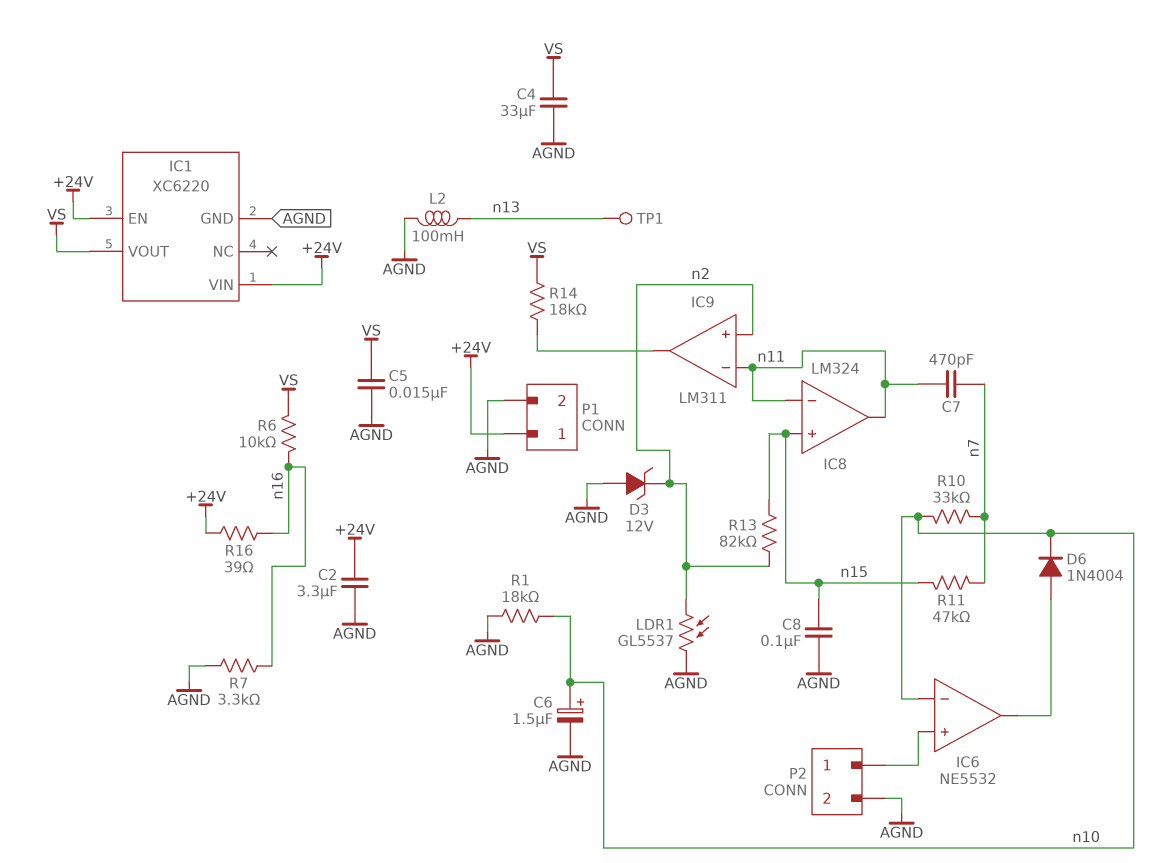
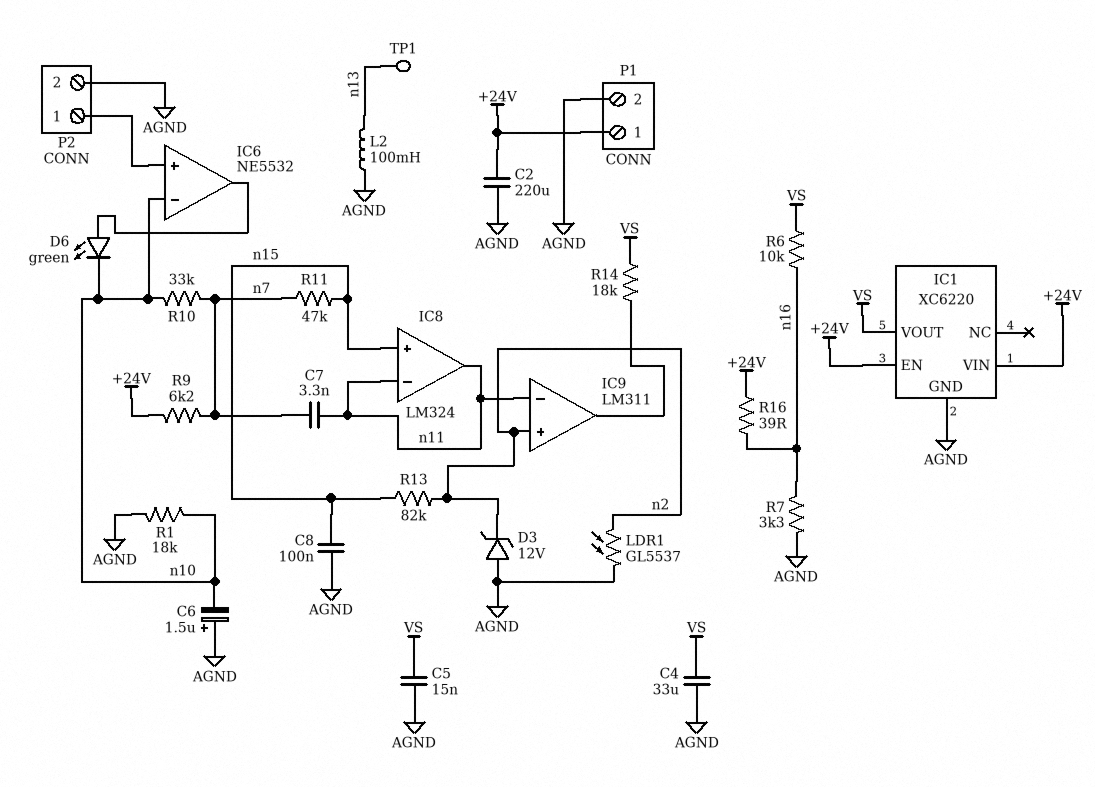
C2: 3.3uF (+24V, AGND) -> 220uF (+24V, AGND)
C6: 1.5uF (plus n10, minus AGND) -> 1.5uF (plus AGND, minus n10)
C7: 470pF (n7, n11) -> 3.3nF (n7, n11)
D6: diode 1N4004 (A IC6/out, K n10) -> LED green (A IC6/out, K n10)
R9: none -> 6.2k (+24V, n7)

